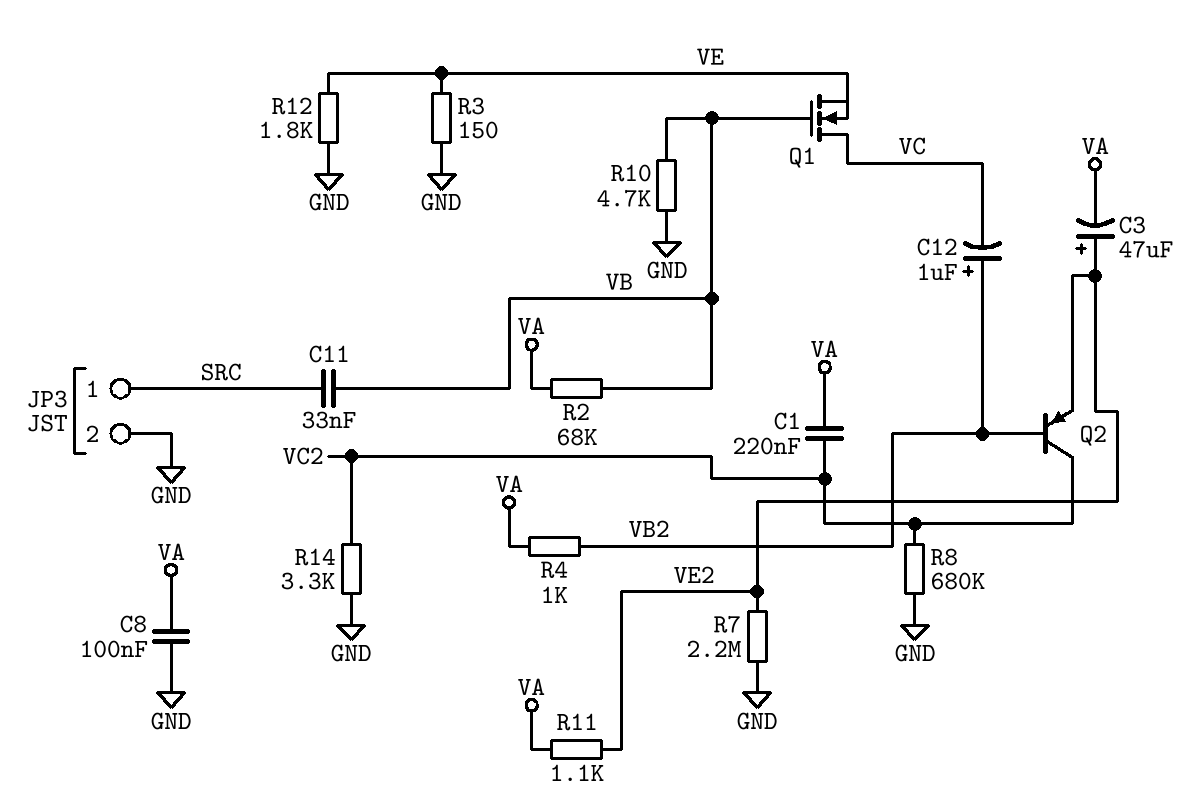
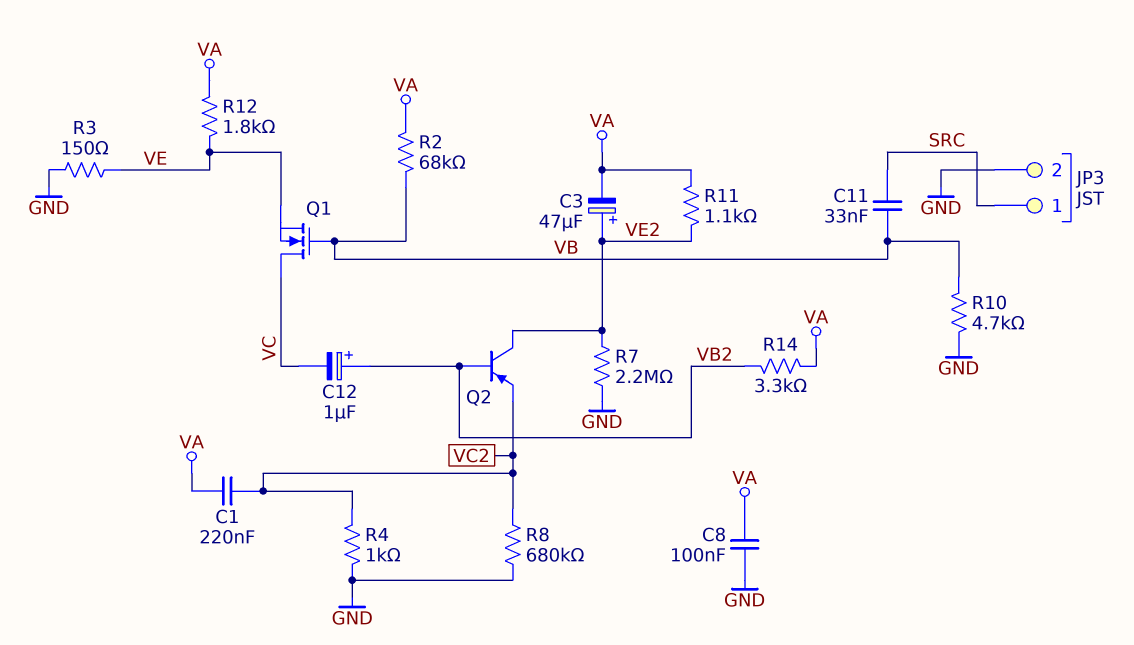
Q2: PNP (B VB2, C VC2, E VE2) -> PNP (B VB2, C VE2, E VC2)
R4: 1k (VA, VB2) -> 1k (GND, VC2)
R12: 1.8k (GND, VE) -> 1.8k (VA, VE)
R14: 3.3k (GND, VC2) -> 3.3k (VA, VB2)

